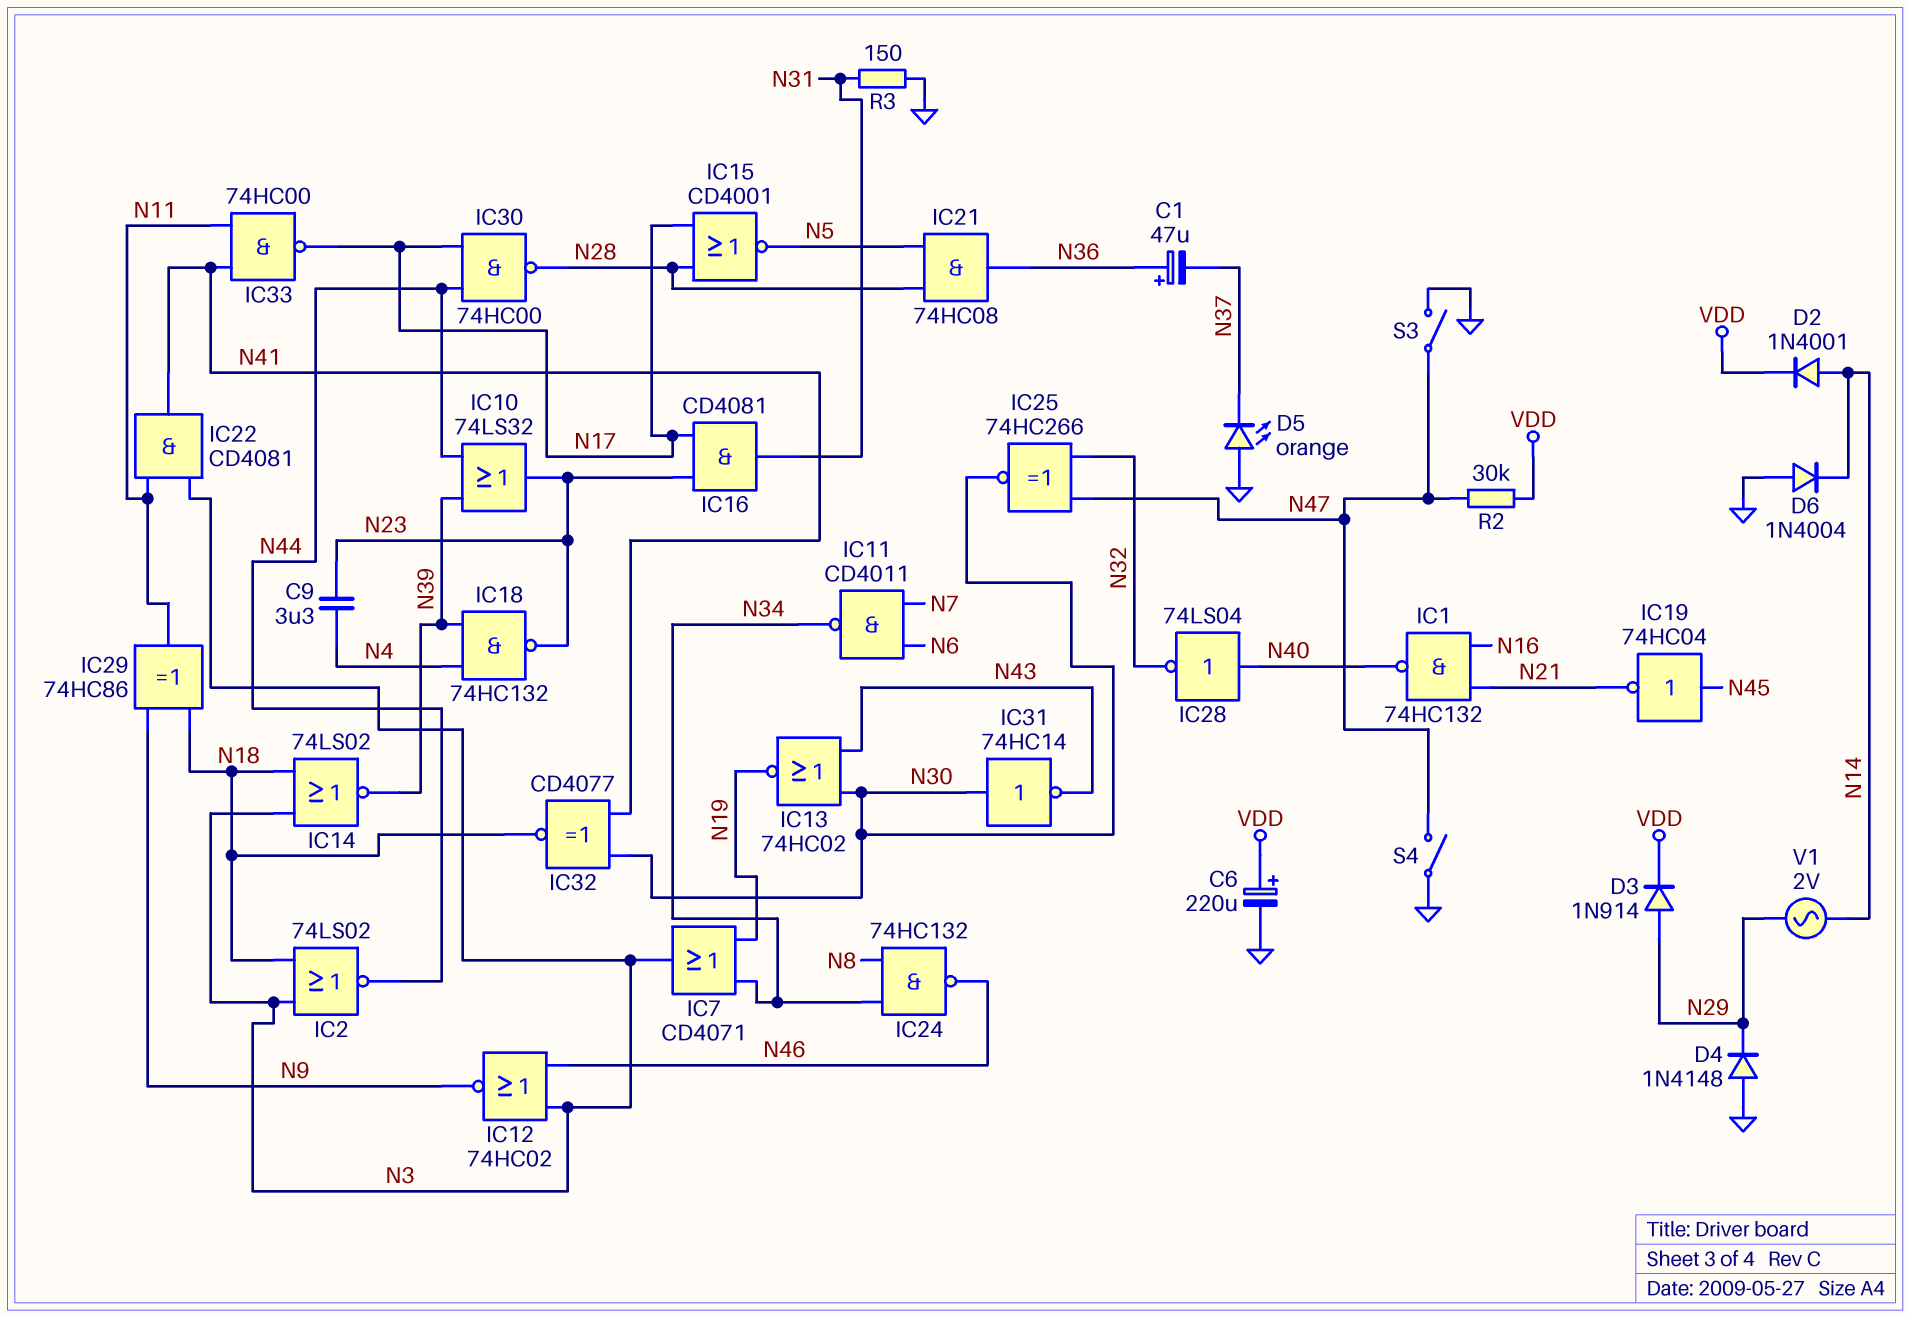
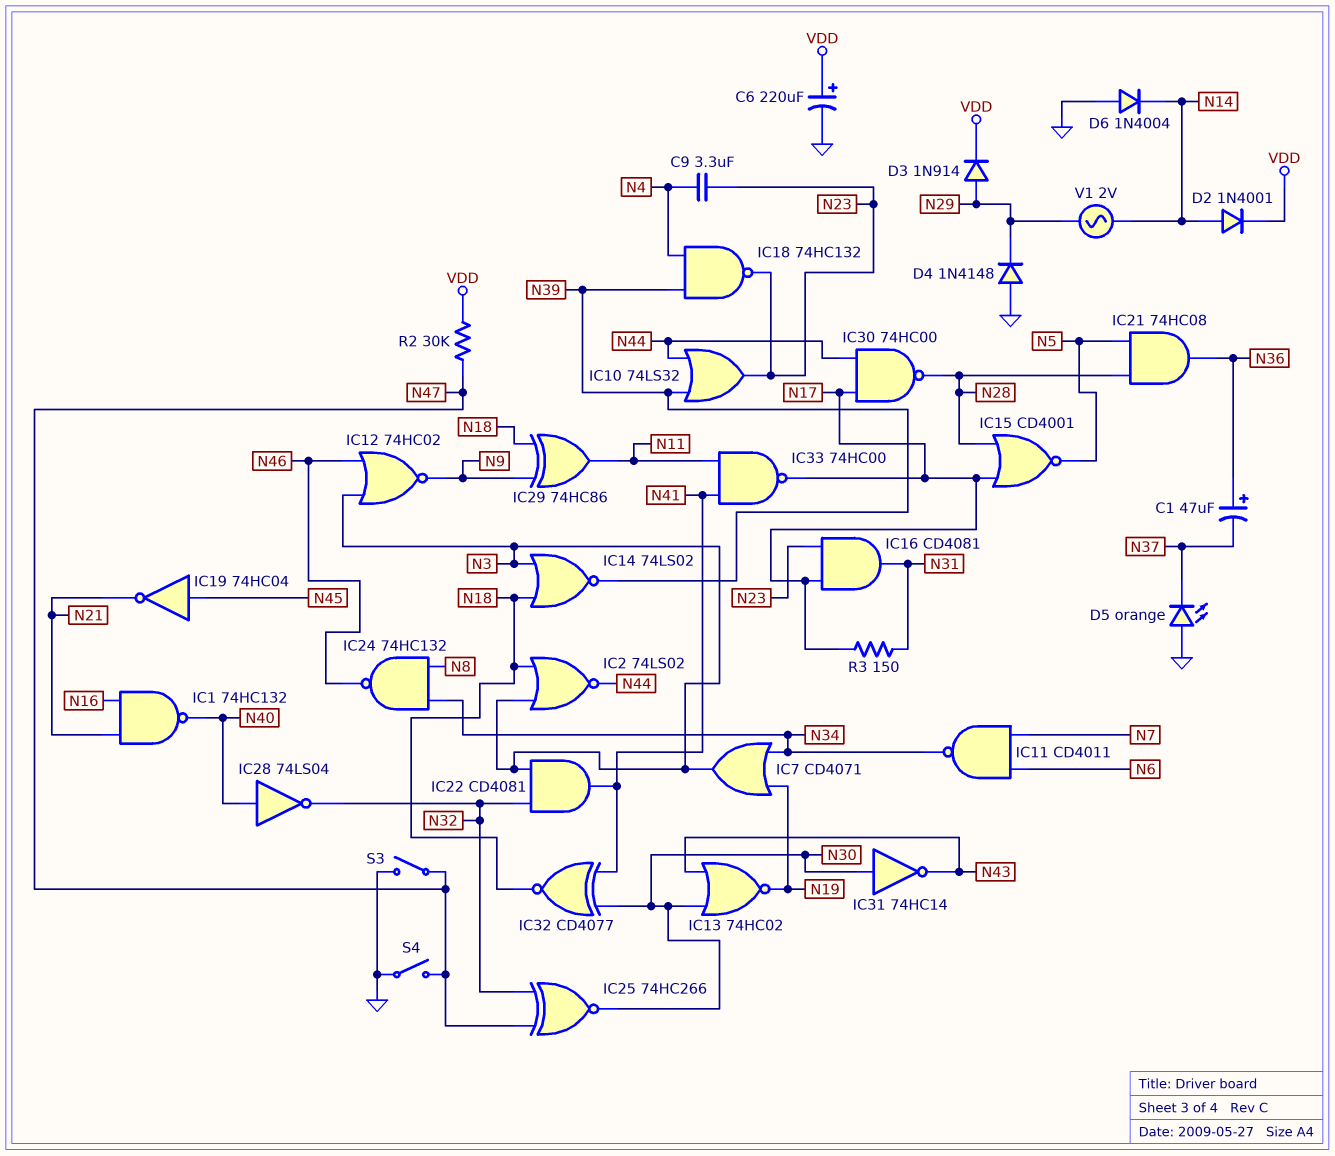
IC22: AND CD4081 (in N3, in N11, out N41) -> AND CD4081 (in N3, in N32, out N41)
R3: 150 (GND, N31) -> 150 (N17, N31)

